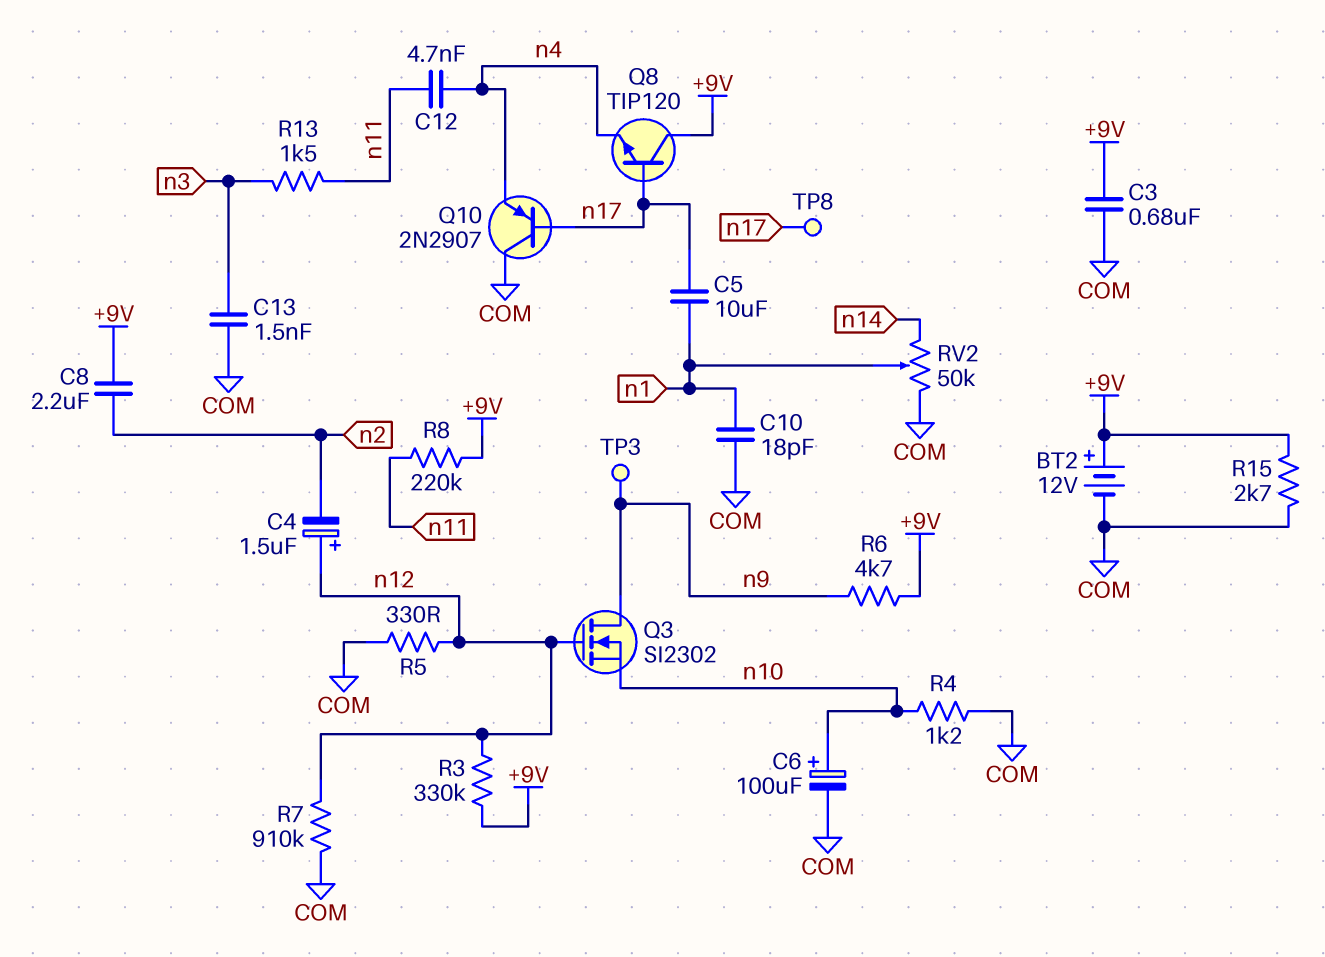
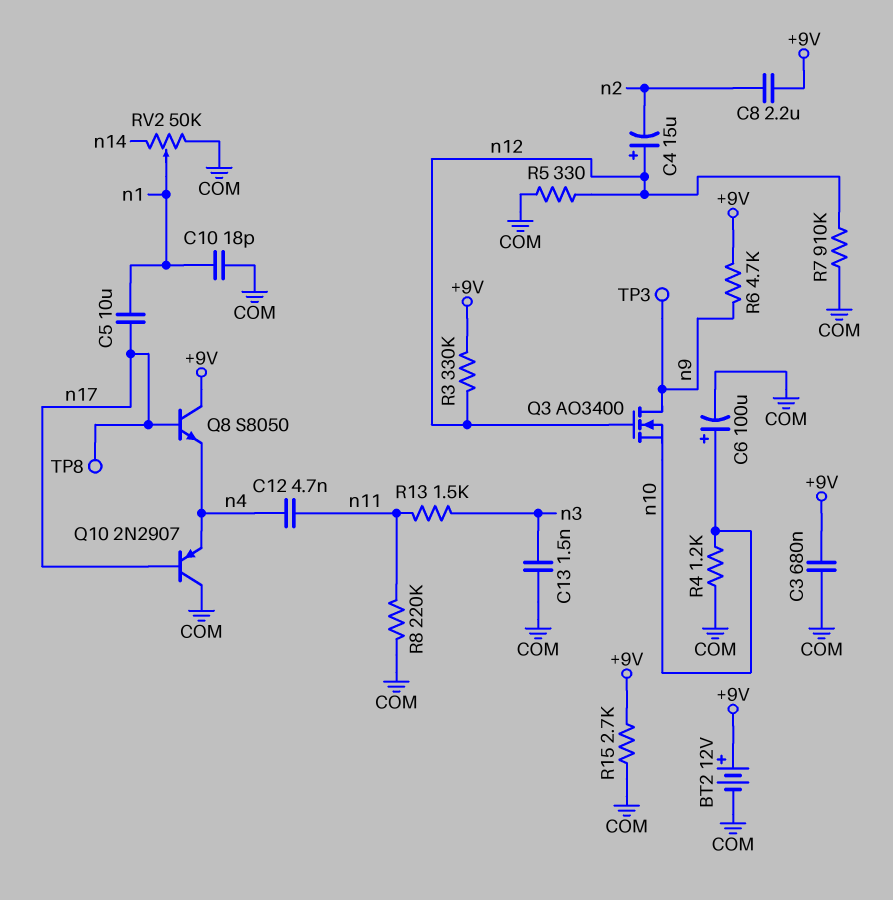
C4: 1.5uF (plus n12, minus n2) -> 15uF (plus n12, minus n2)
Q3: NMOS SI2302 (G n12, D n9, S n10) -> NMOS AO3400 (G n12, D n9, S n10)
Q8: NPN TIP120 (B n17, C +9V, E n4) -> NPN S8050 (B n17, C +9V, E n4)
R8: 220k (+9V, n11) -> 220k (COM, n11)

